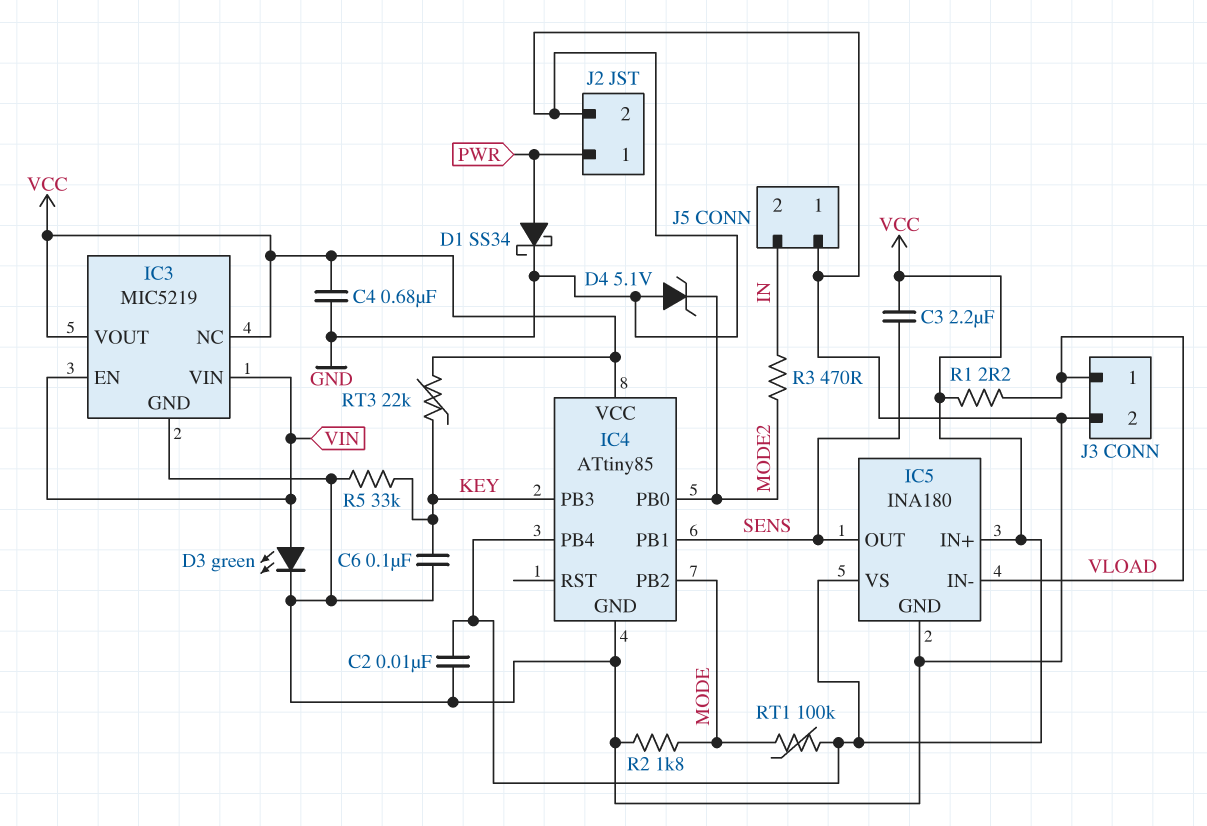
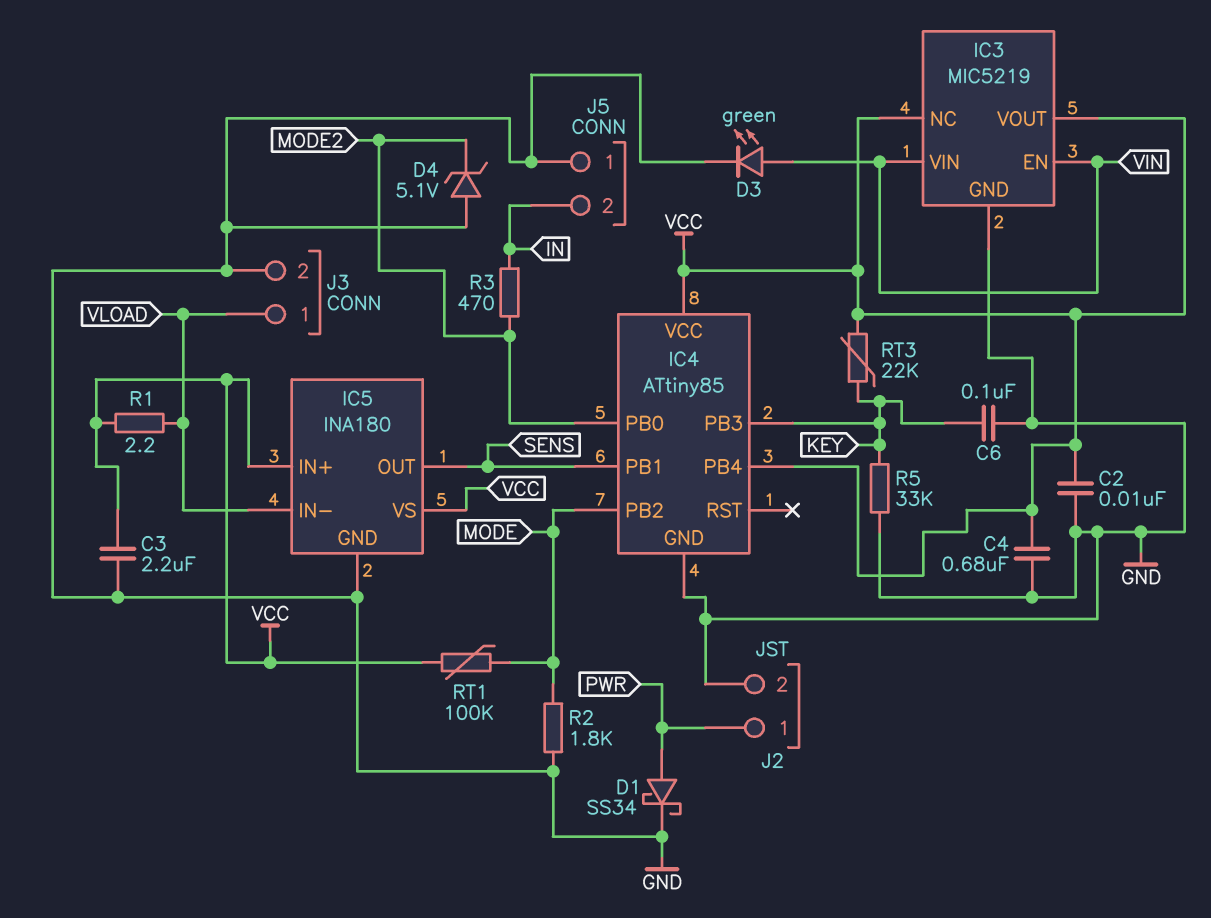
C3: 2.2uF (SENS, VCC) -> 2.2uF (GND, VCC)

